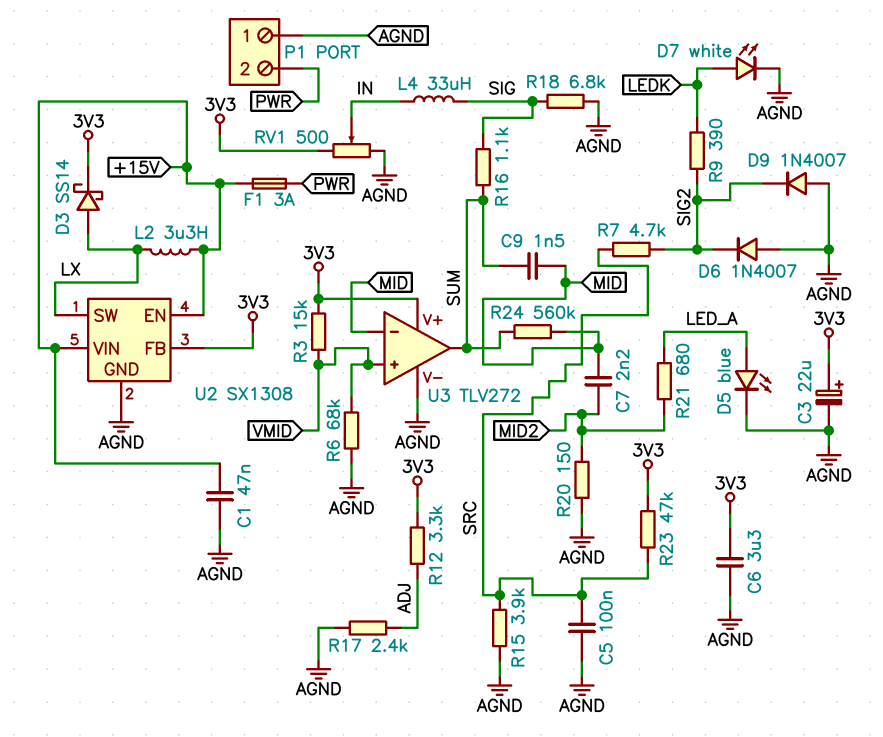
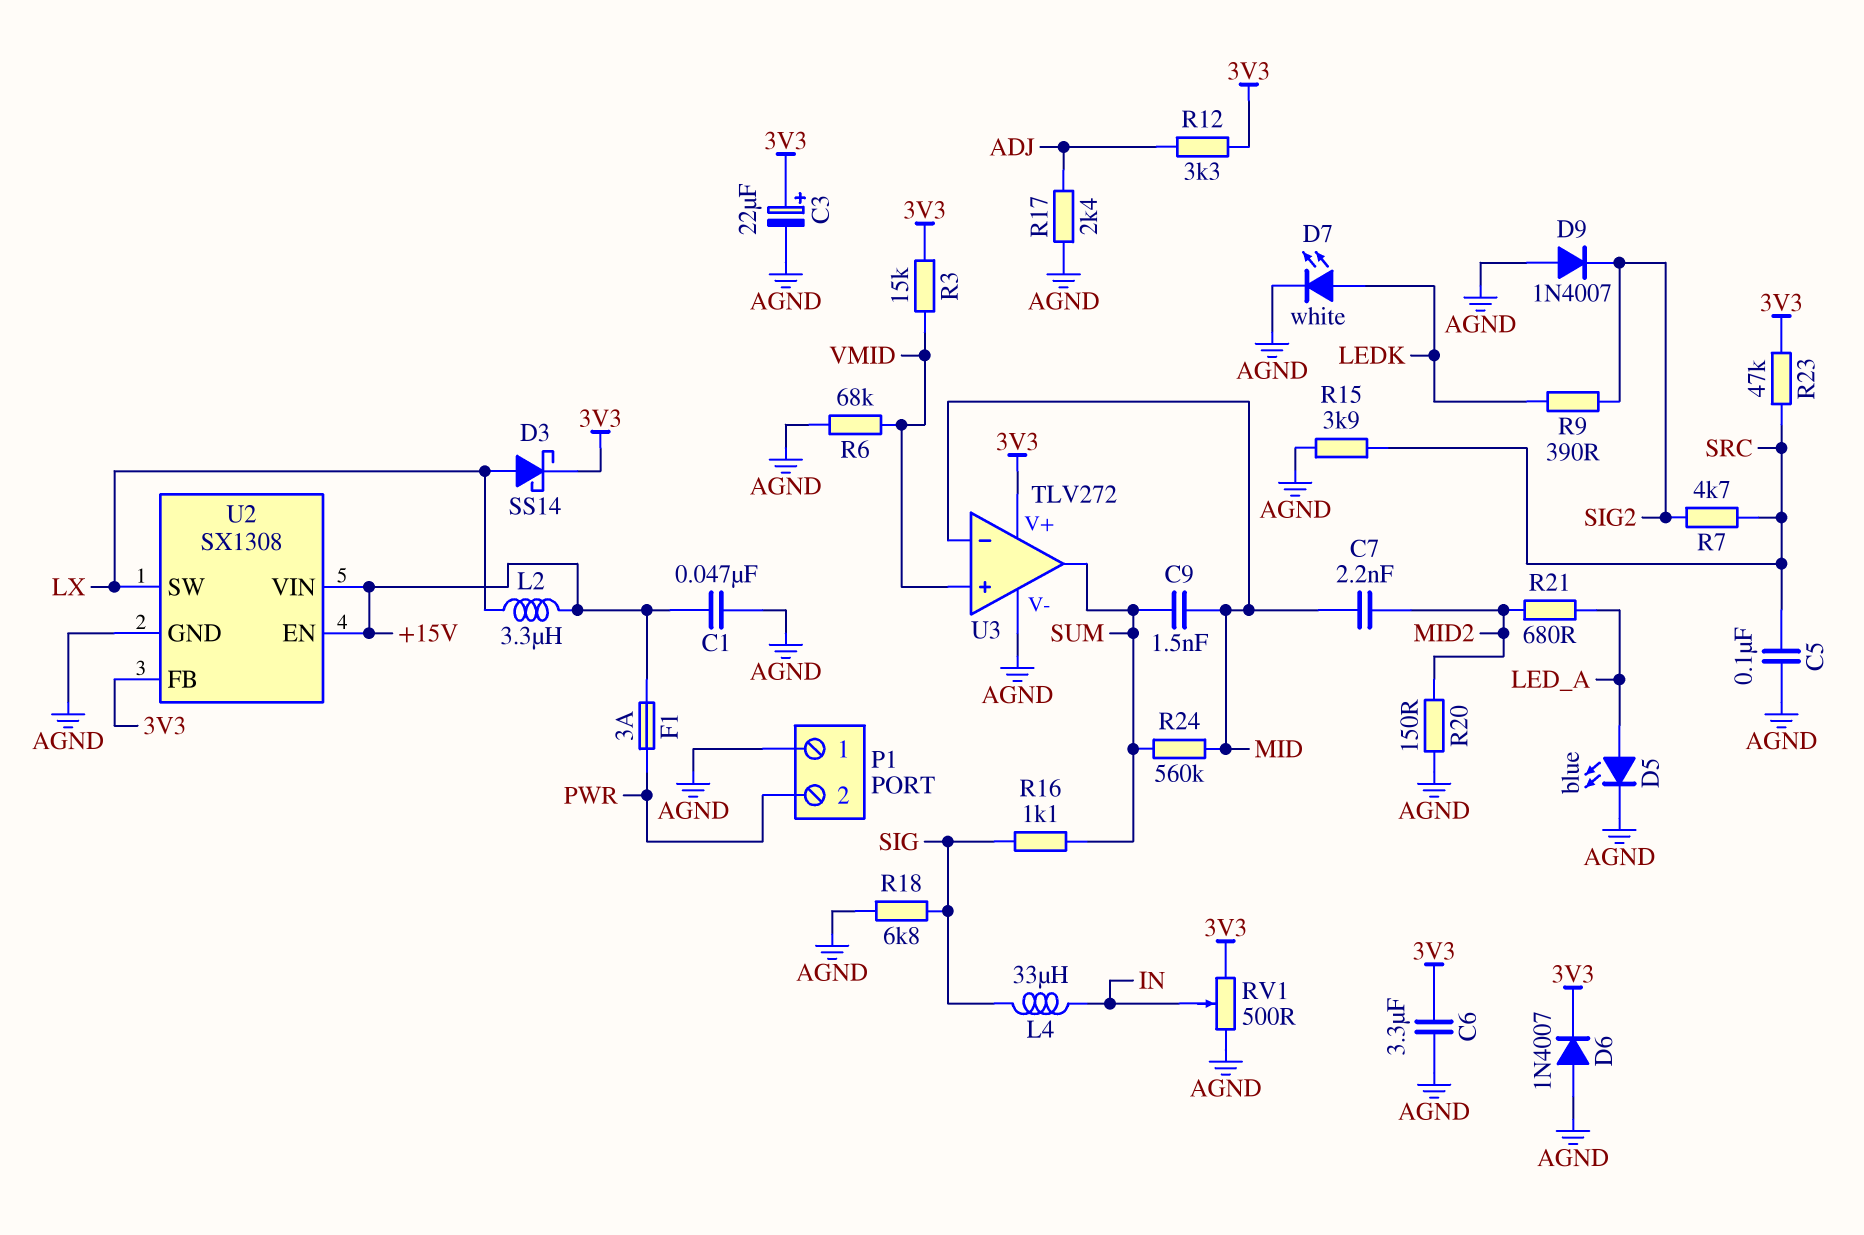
D6: diode 1N4007 (A AGND, K SIG2) -> diode 1N4007 (A AGND, K 3V3)

